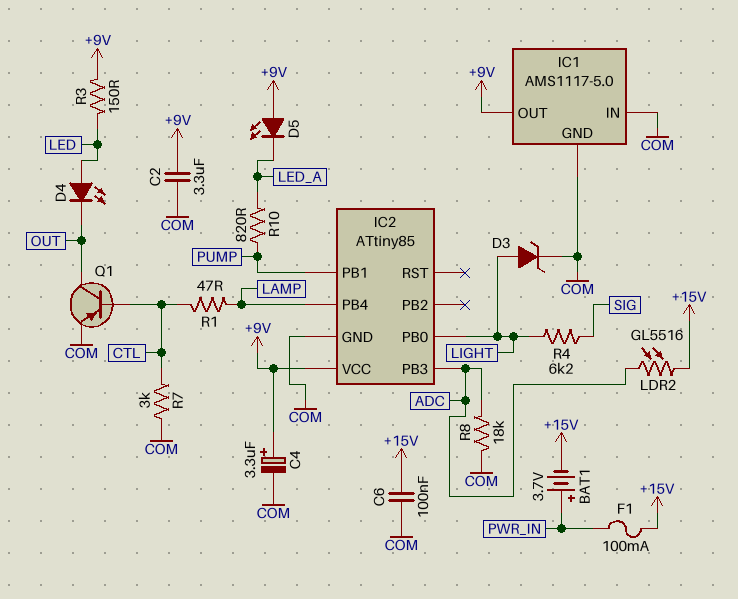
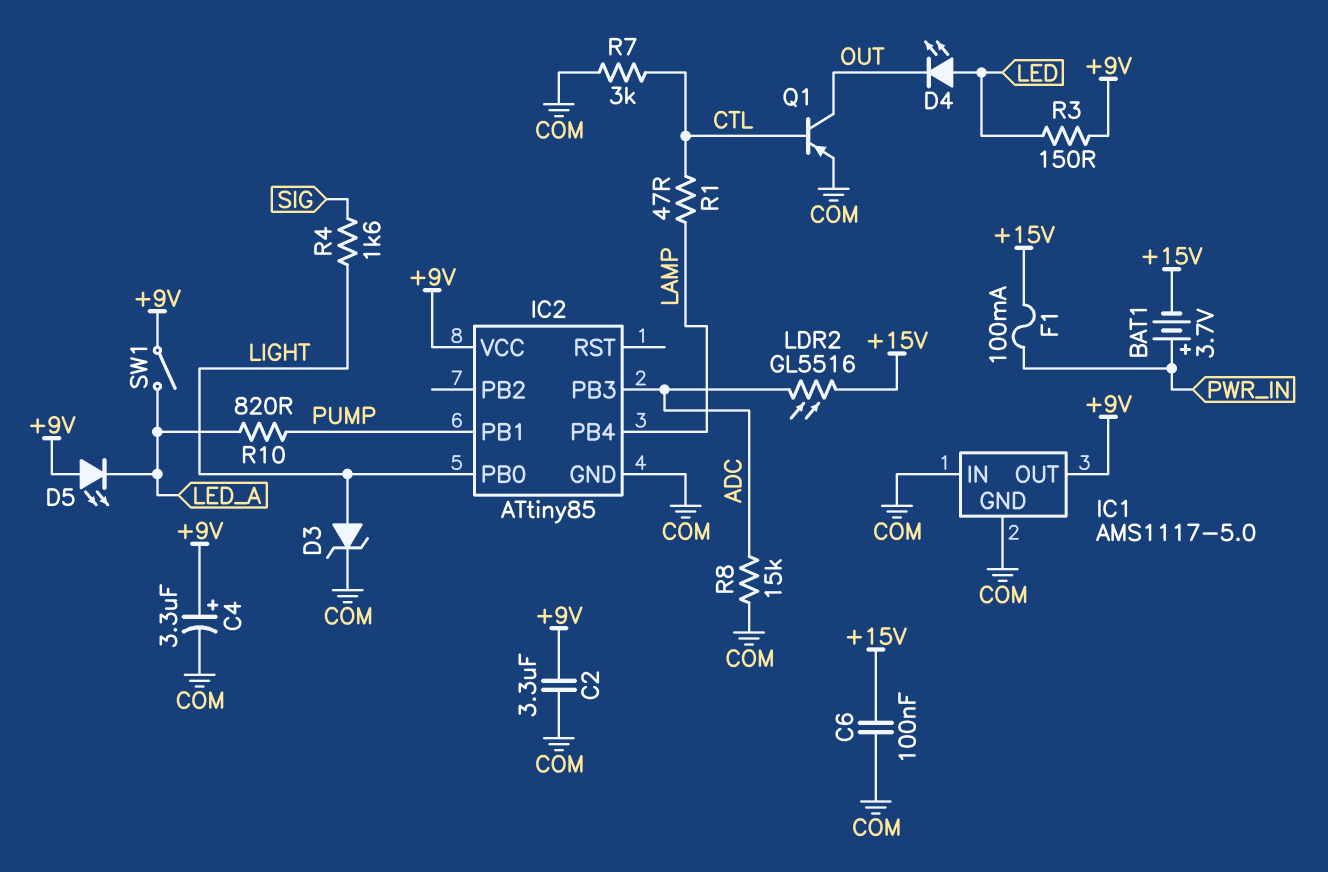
R4: 6.2k (LIGHT, SIG) -> 1.6k (LIGHT, SIG)
R8: 18k (ADC, COM) -> 15k (ADC, COM)
SW1: none -> switch (+9V, LED_A)

